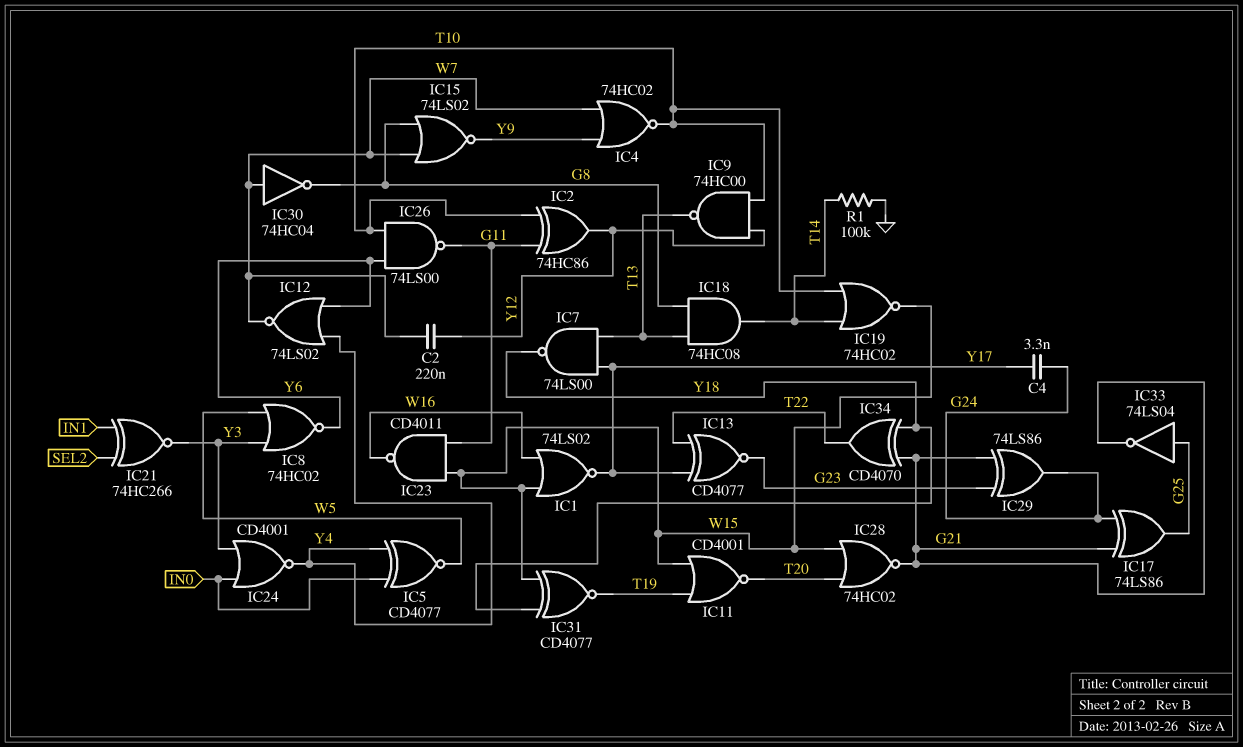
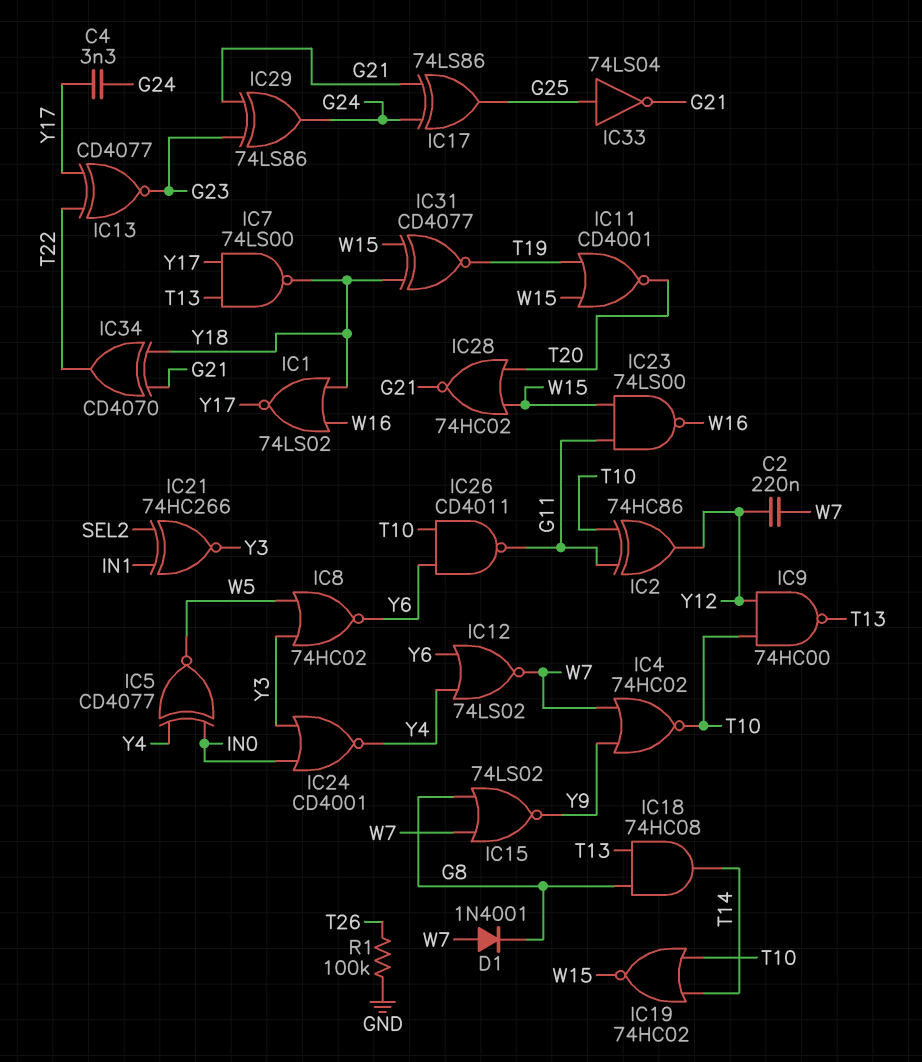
D1: none -> diode 1N4001 (A W7, K G8)
IC1: NOR 74LS02 (in W15, in W16, out Y17) -> NOR 74LS02 (in W16, in Y18, out Y17)
IC23: NAND CD4011 (in G11, in W15, out W16) -> NAND 74LS00 (in G11, in W15, out W16)
IC26: NAND 74LS00 (in T10, in Y6, out G11) -> NAND CD4011 (in T10, in Y6, out G11)
IC30: NOT 74HC04 (in W7, out G8) -> none
R1: 100k (GND, T14) -> 100k (GND, T26)

